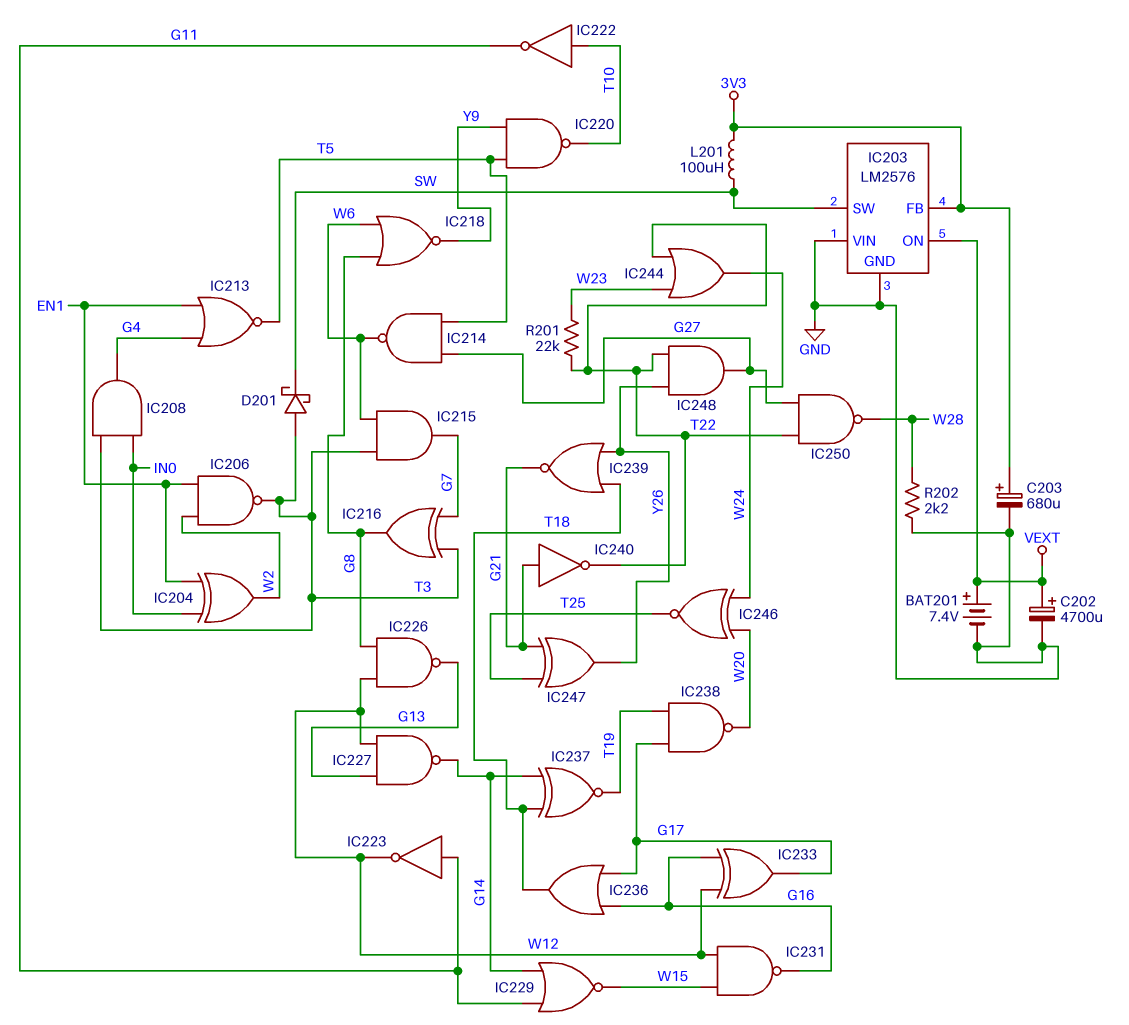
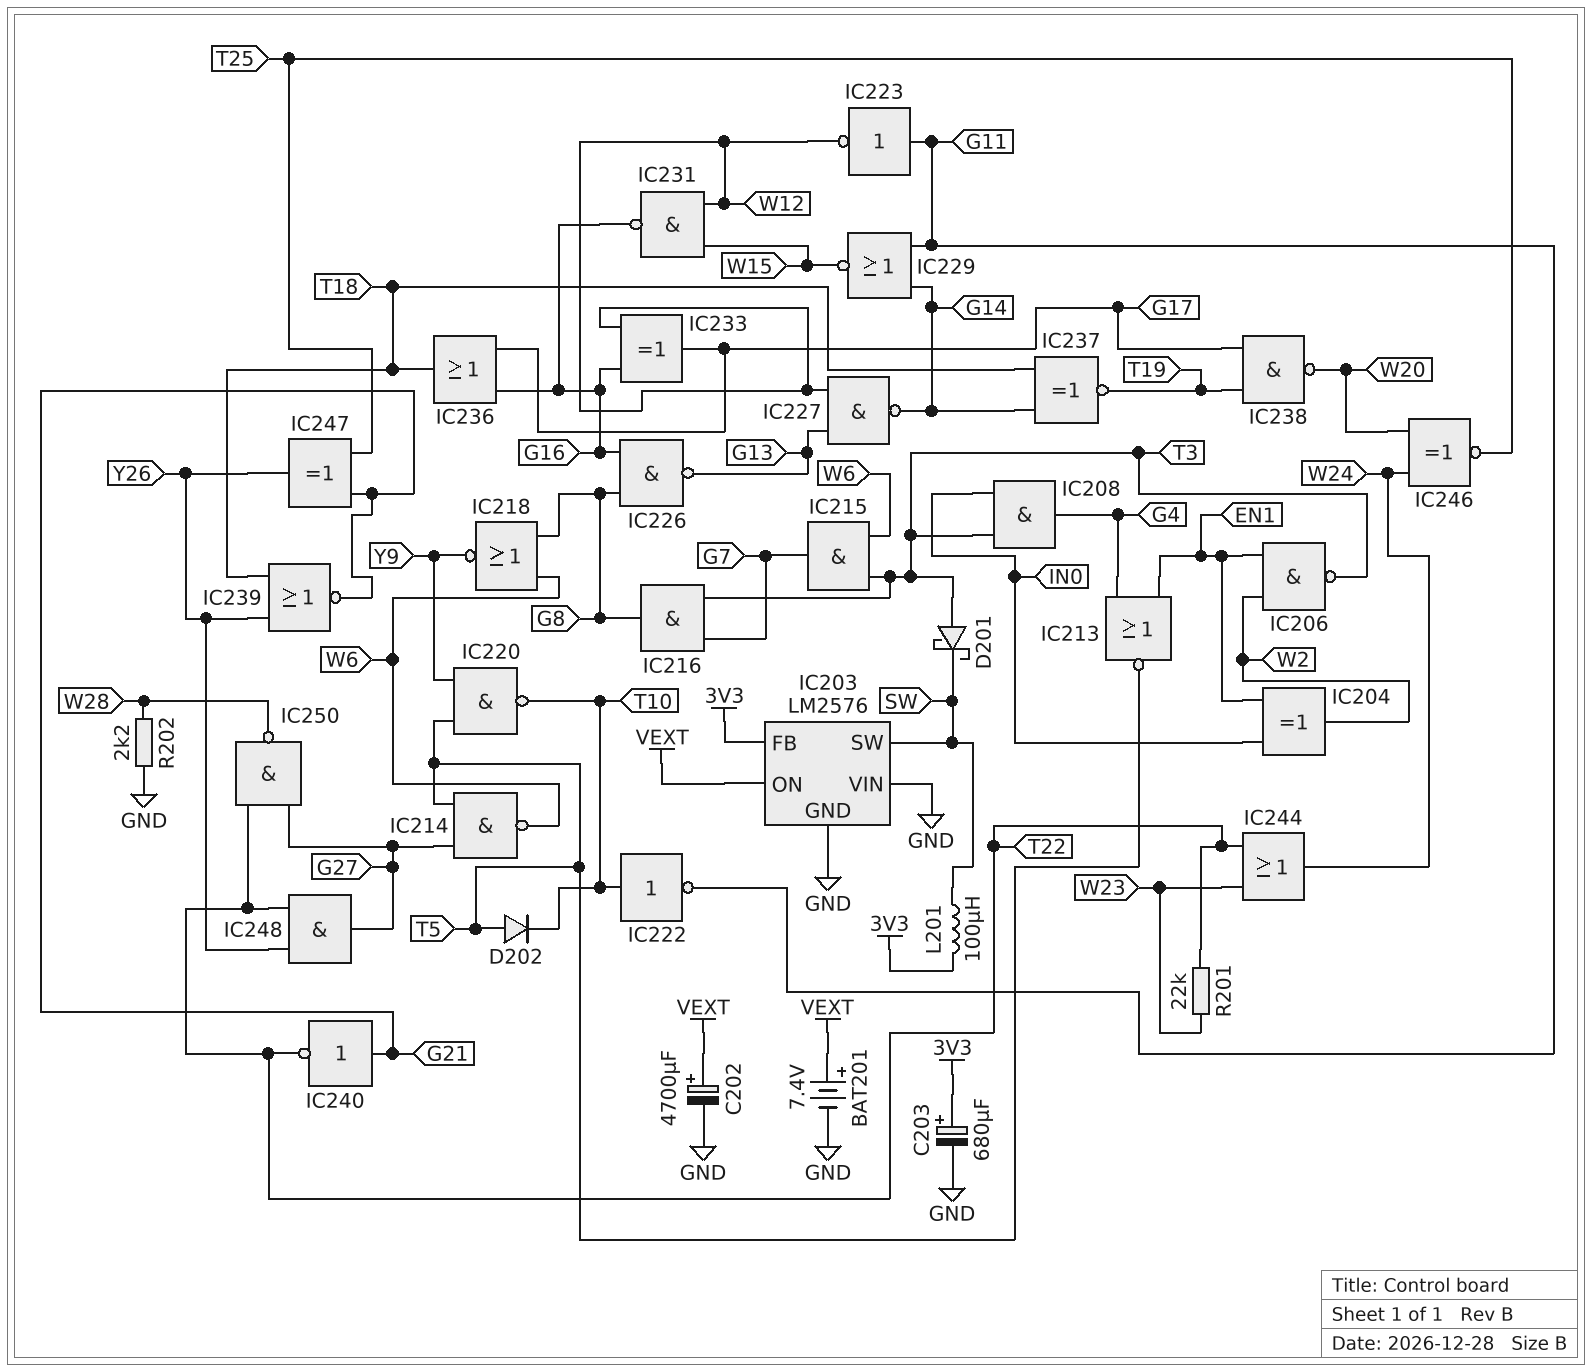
D202: none -> diode (A T5, K T10)
IC216: XOR (in G7, in T3, out G8) -> AND (in G7, in T3, out G8)
IC226: NAND (in G8, in W12, out G13) -> NAND (in G8, in G16, out G13)

